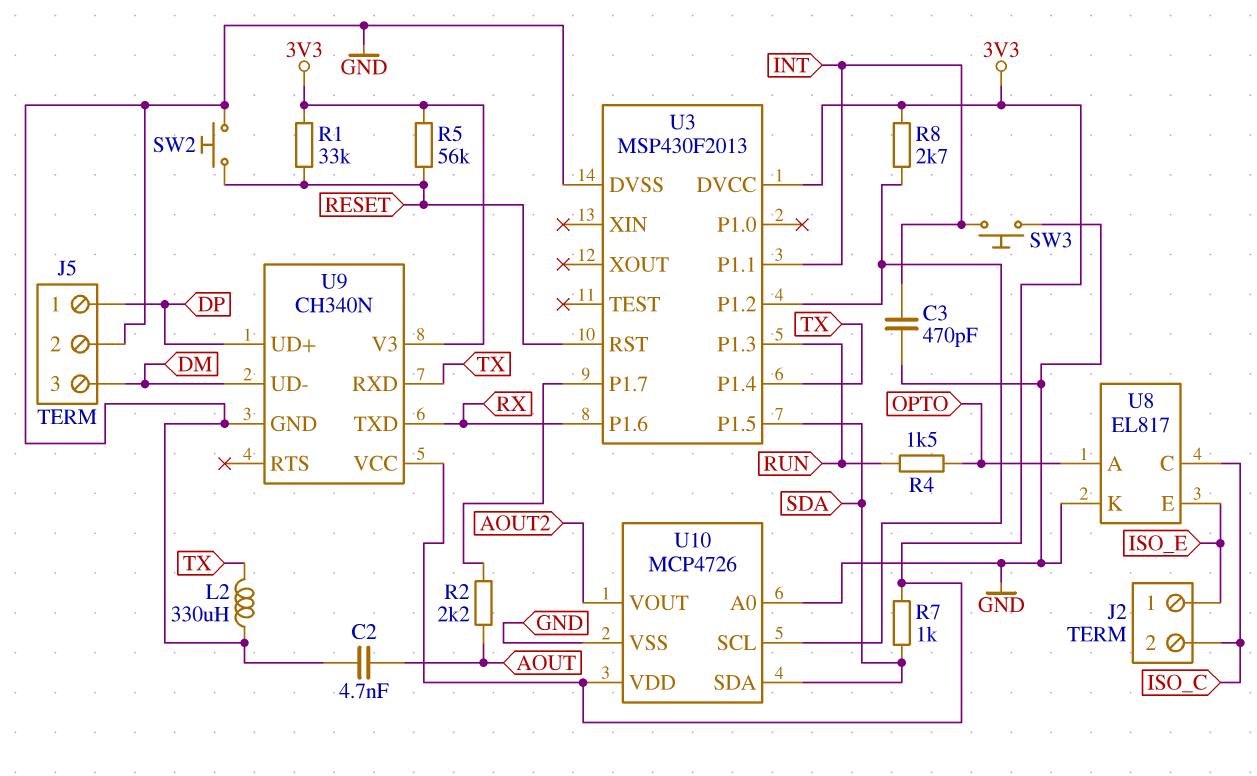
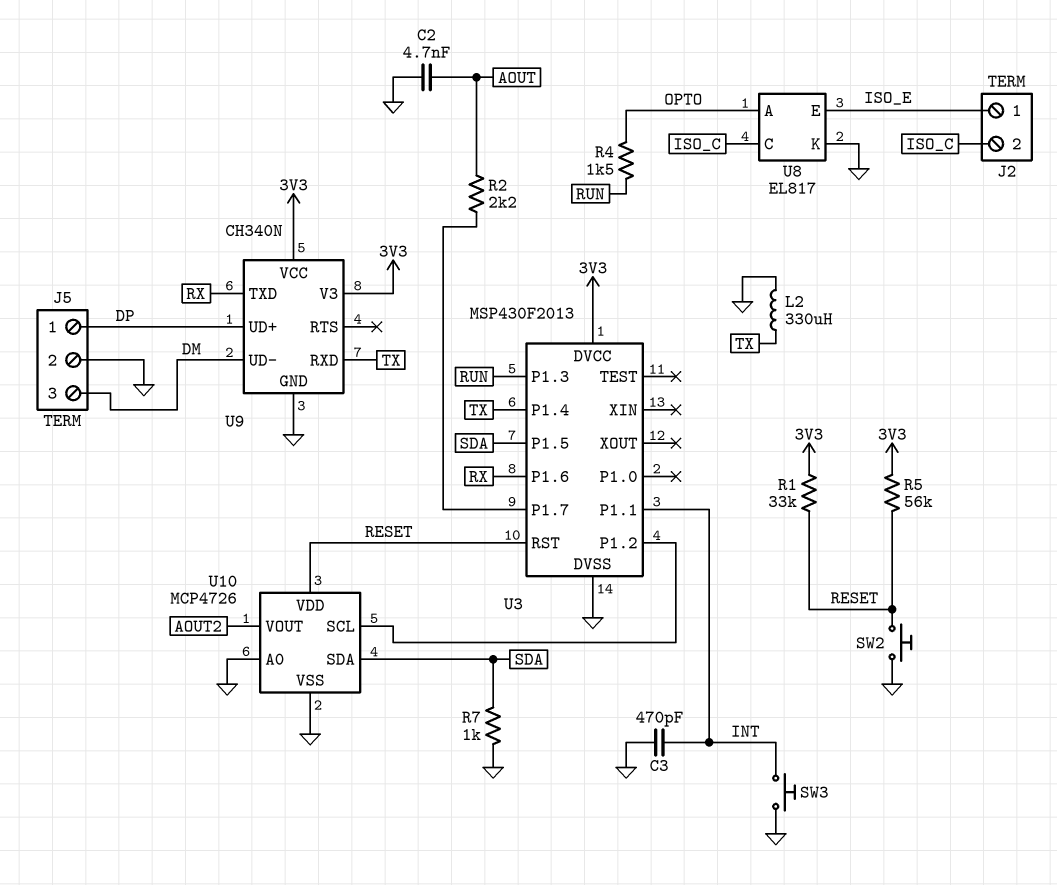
R7: 1k (3V3, SDA) -> 1k (GND, SDA)
R8: 2.7k (3V3, U3/P1.2) -> none
U10 pin VDD: 3V3 -> RESET

